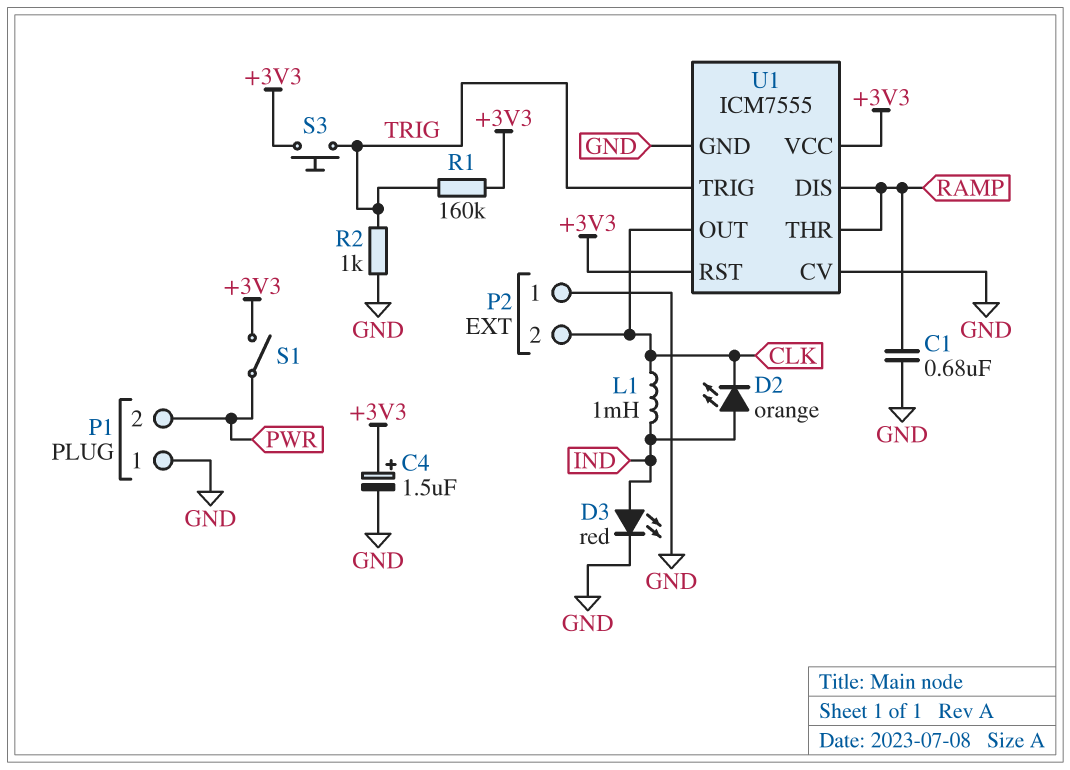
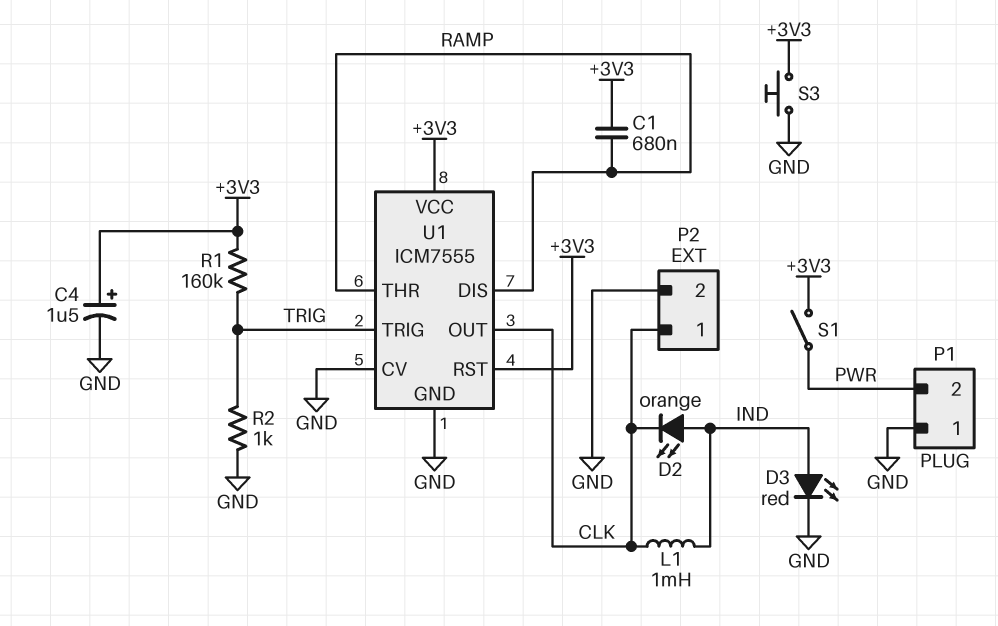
C1: 680nF (GND, RAMP) -> 680nF (+3V3, RAMP)
P2 pin 1: GND -> CLK
P2 pin 2: CLK -> GND
S3: button (+3V3, TRIG) -> button (+3V3, GND)

